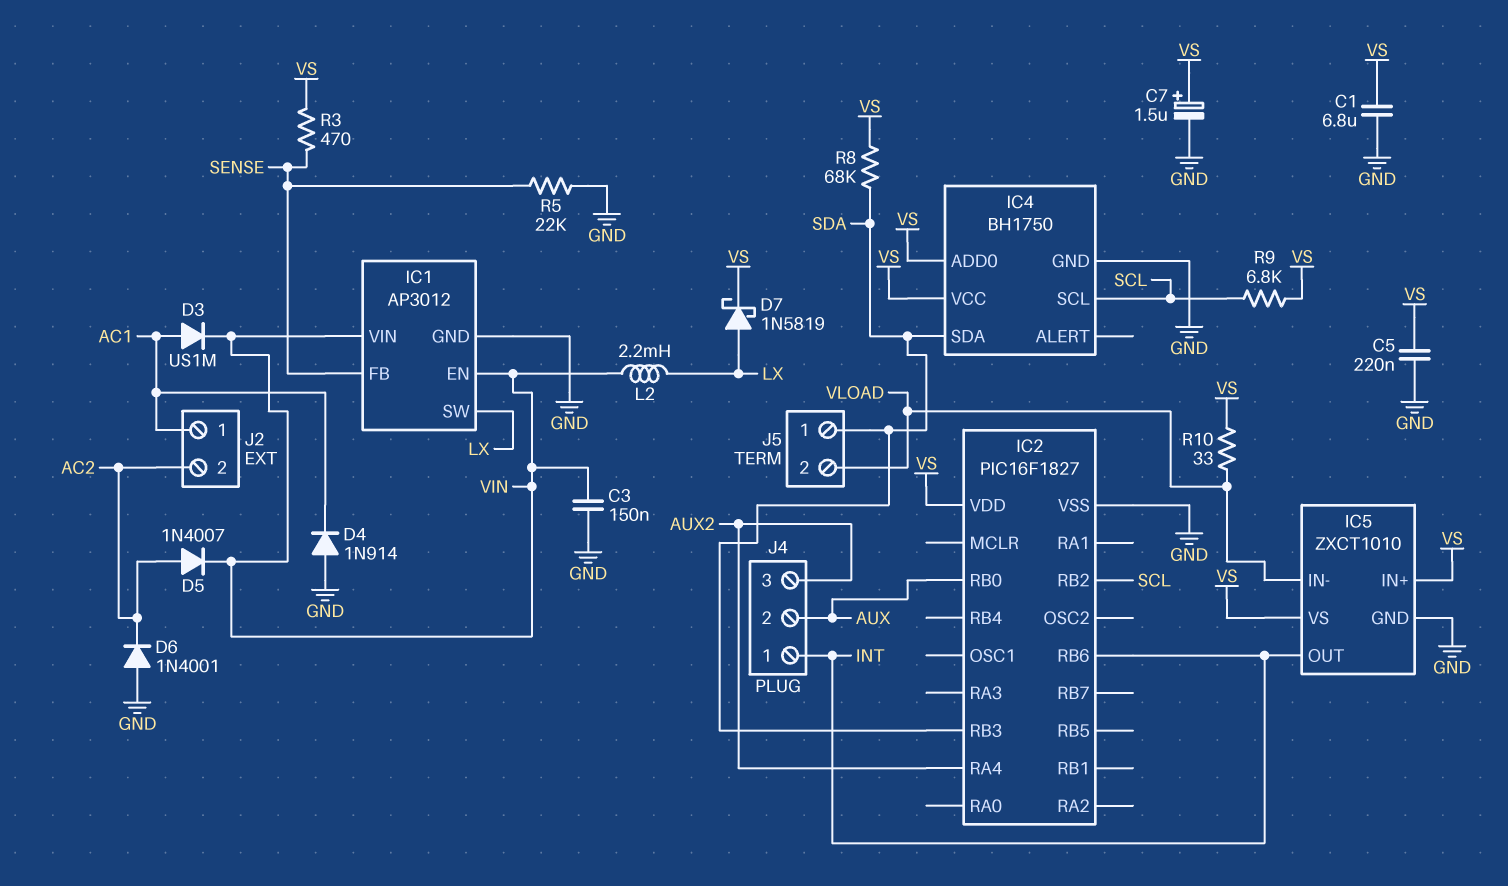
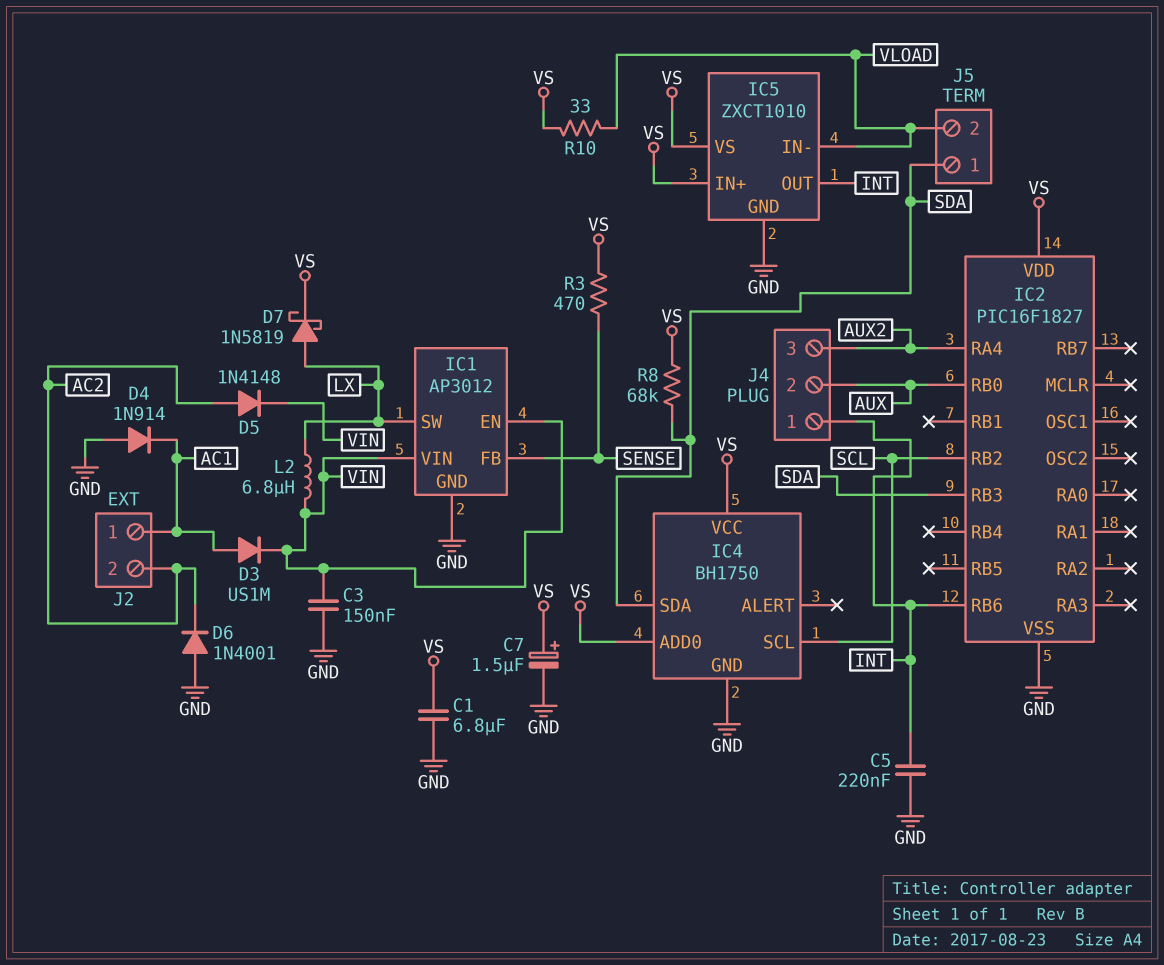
C5: 220nF (GND, VS) -> 220nF (GND, INT)
D5: diode 1N4007 (A AC2, K VIN) -> diode 1N4148 (A AC2, K VIN)
L2: 2.2mH (LX, VIN) -> 6.8uH (LX, VIN)
R5: 22k (GND, SENSE) -> none
R9: 6.8k (SCL, VS) -> none

